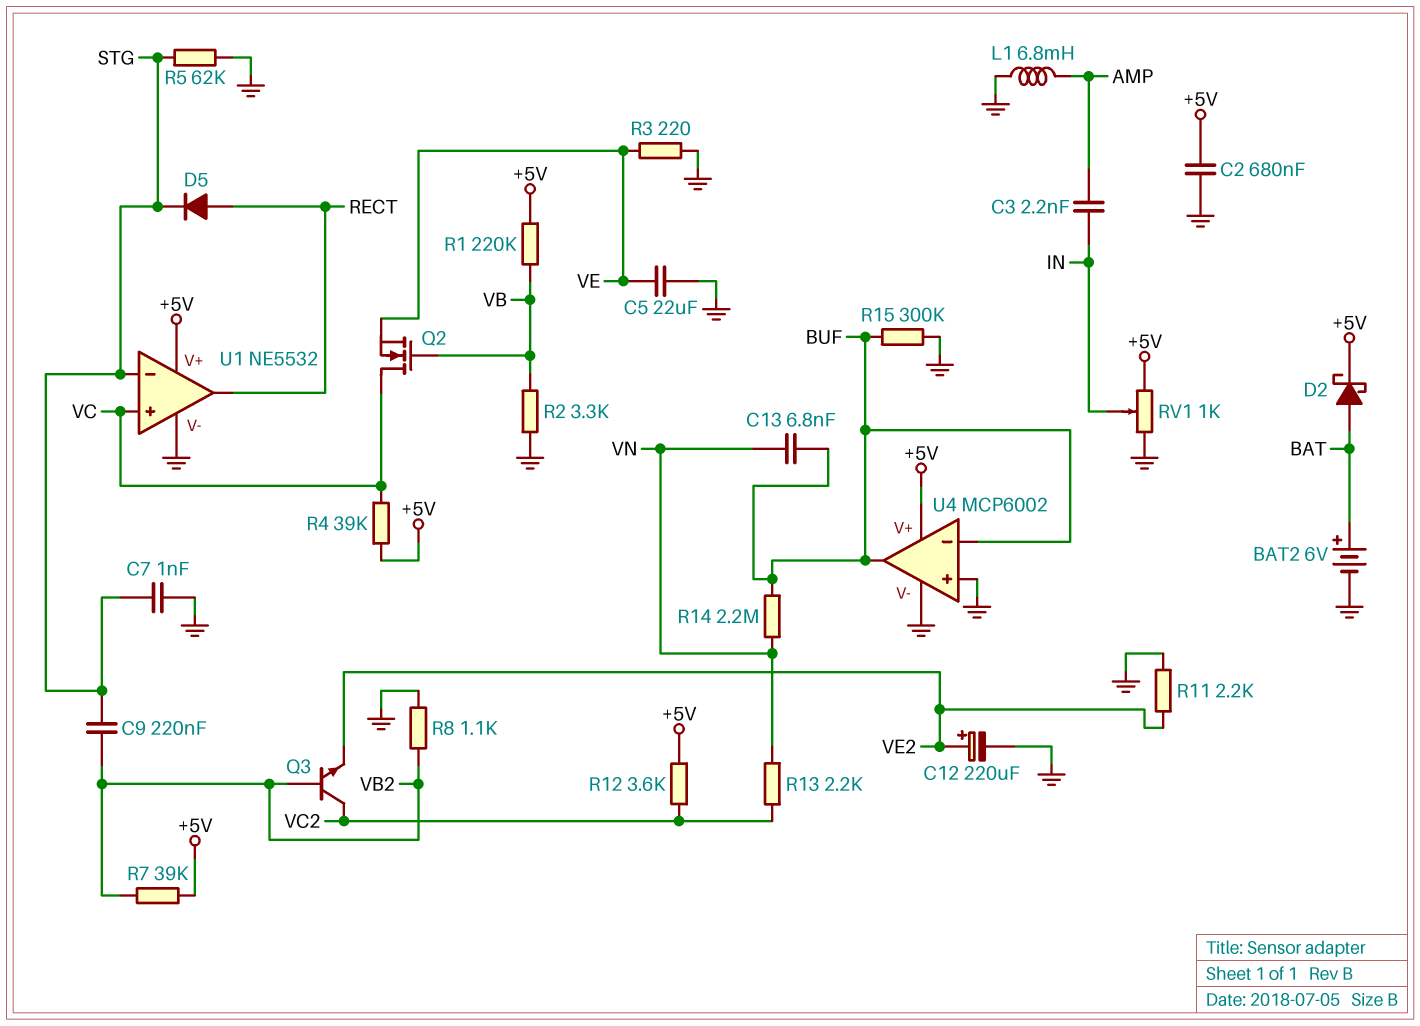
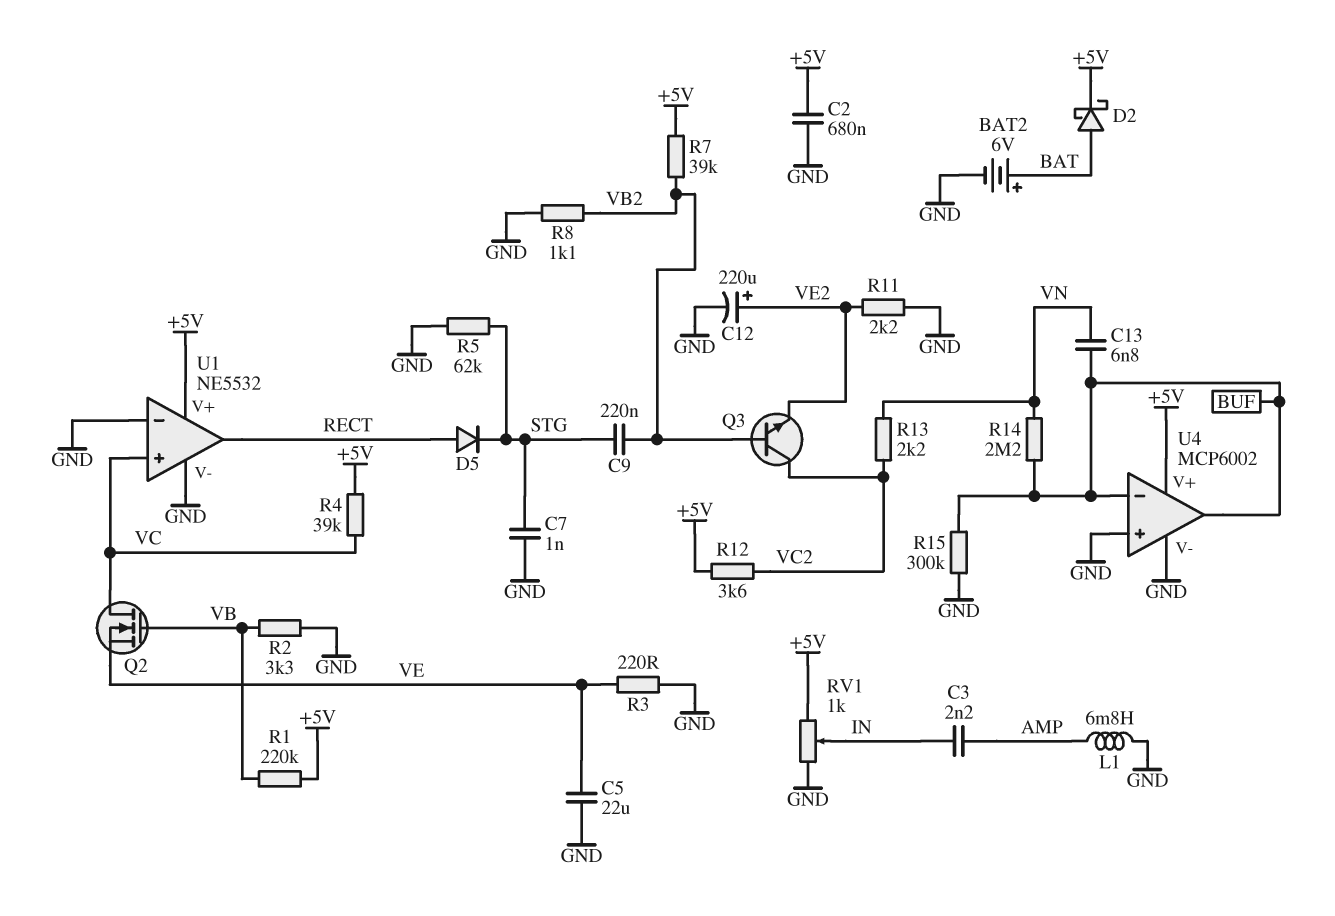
U1 pin in-: STG -> GND

